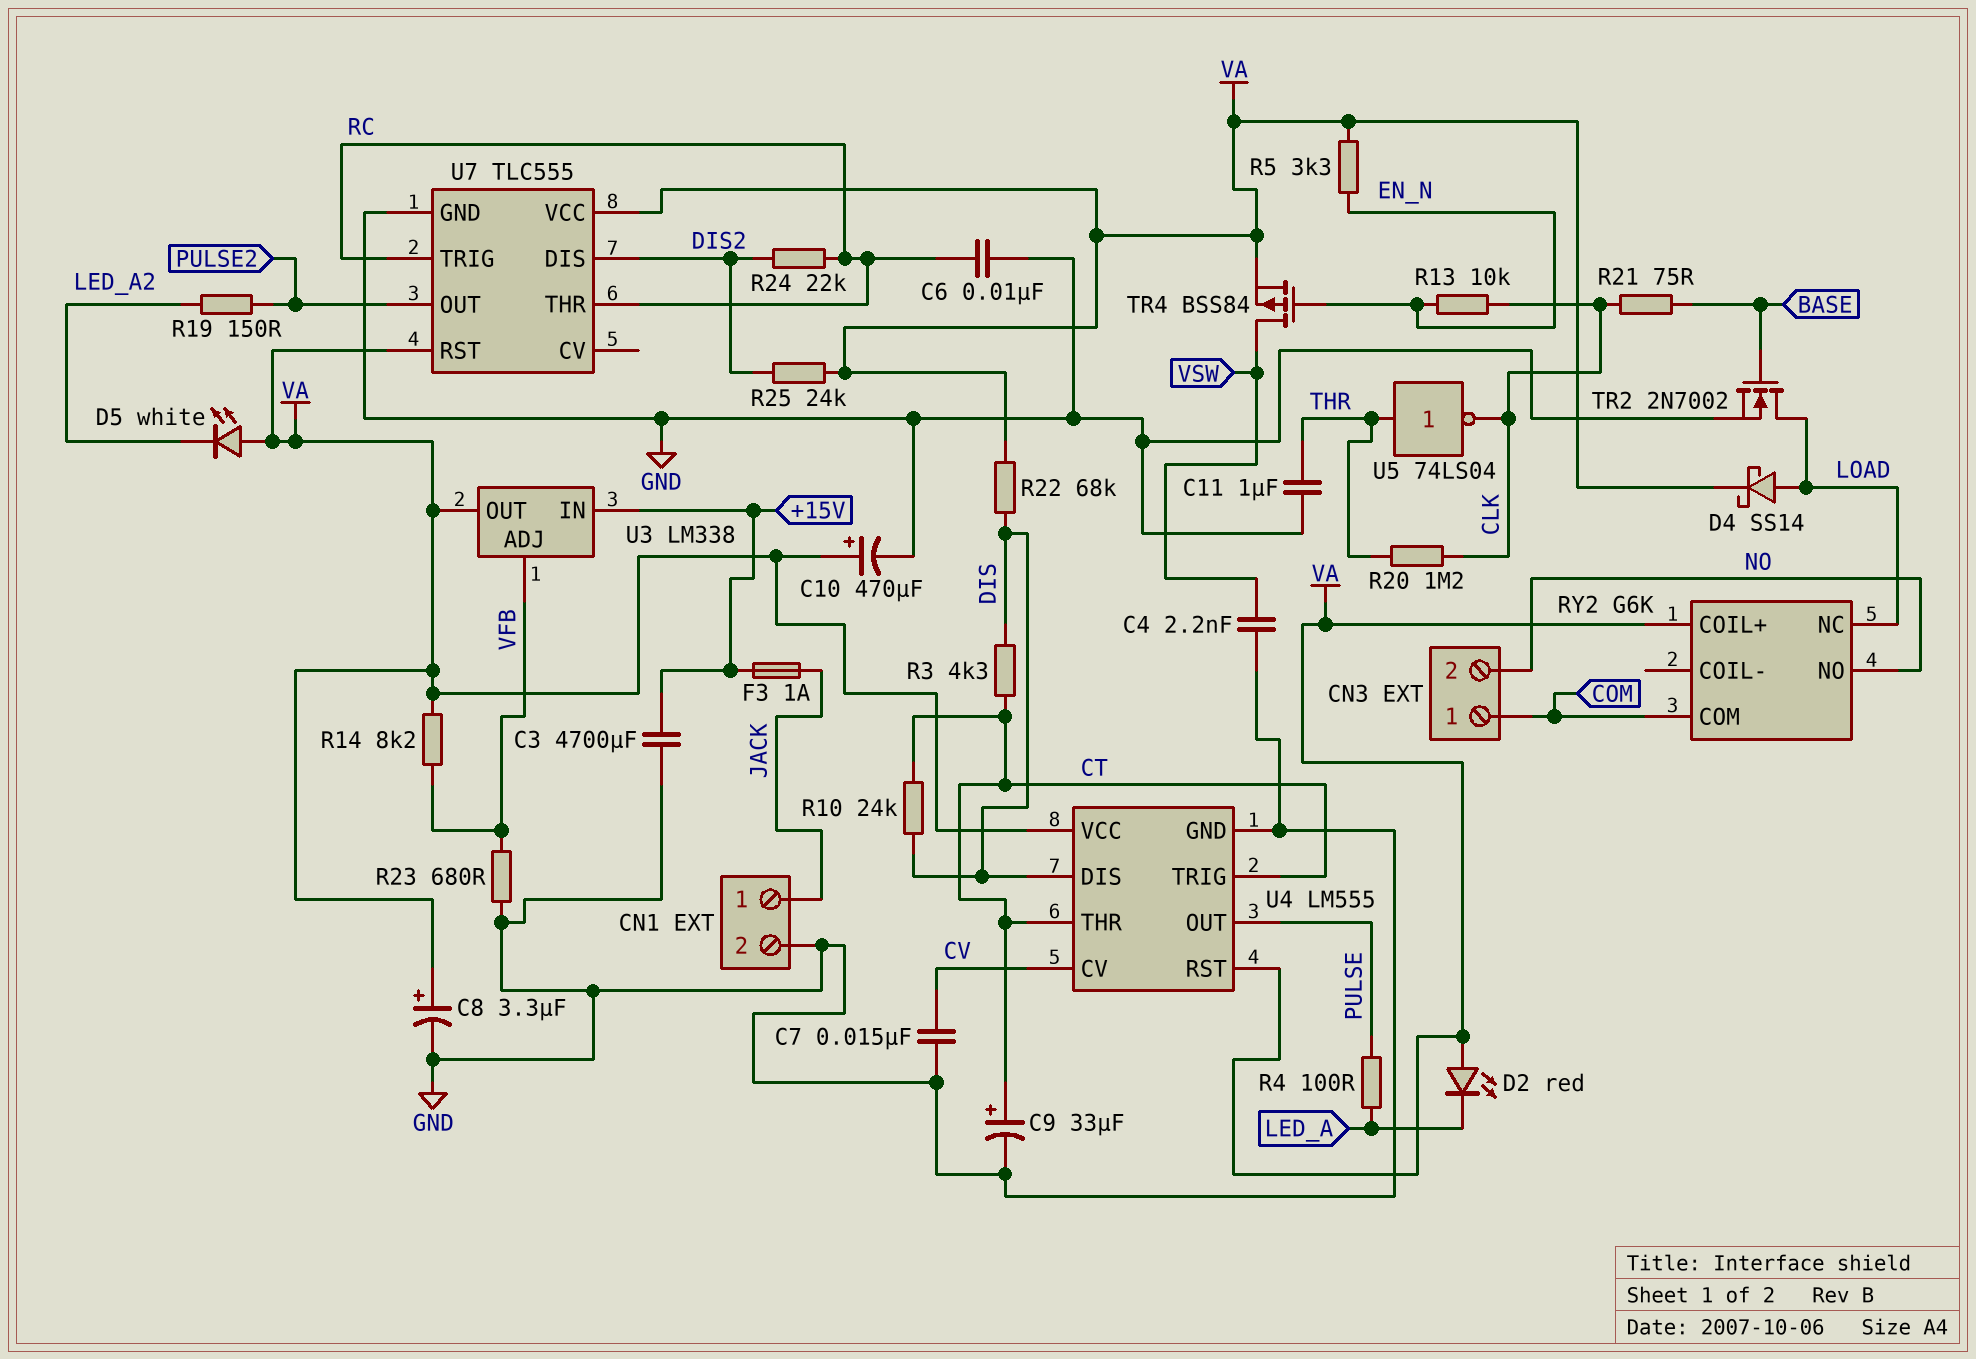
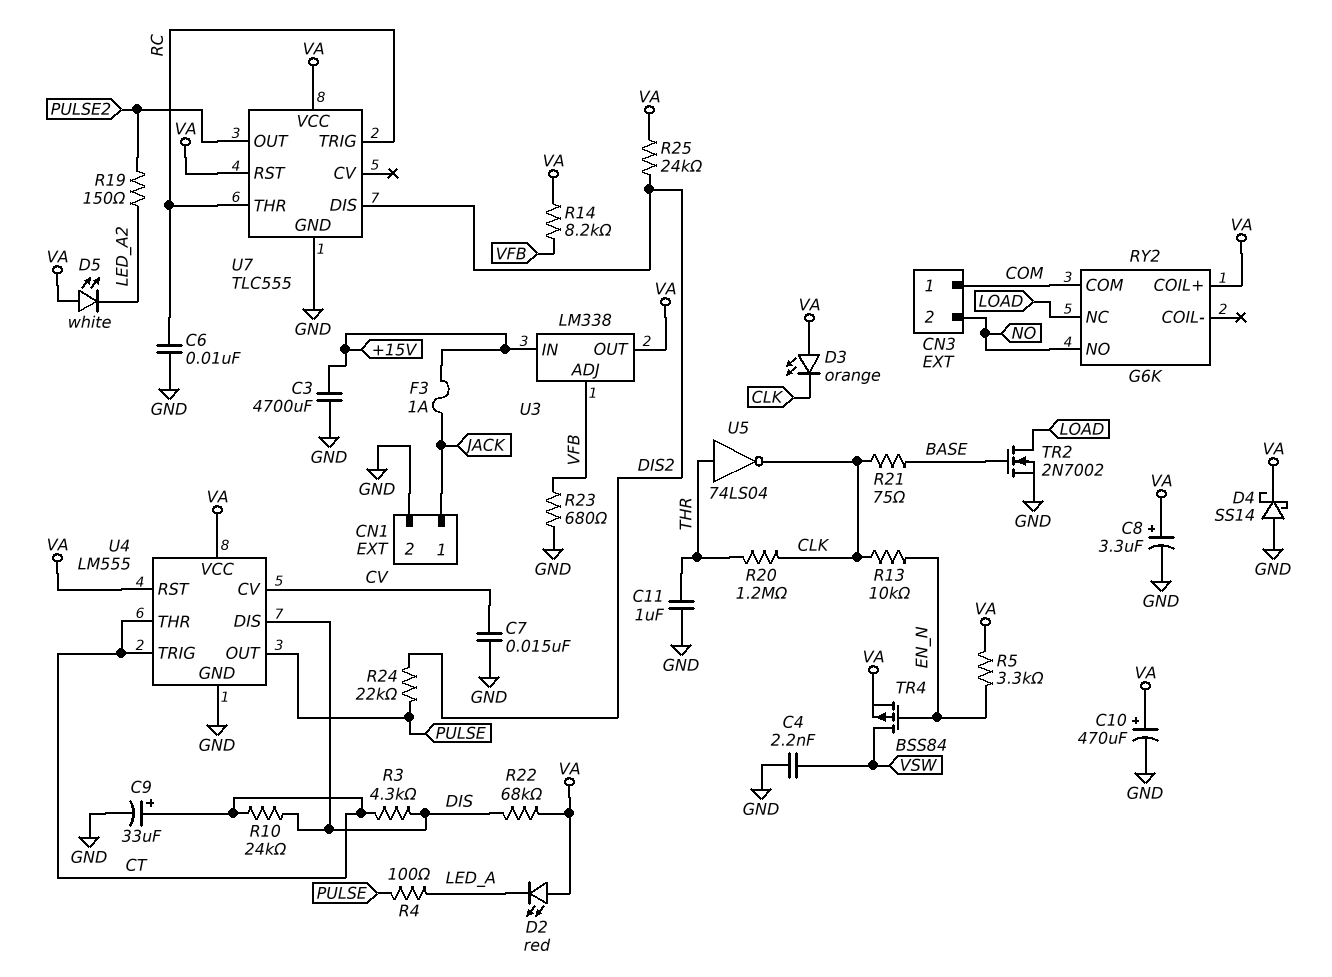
D3: none -> LED orange (A VA, K CLK)
D4: schottky SS14 (A LOAD, K VA) -> schottky SS14 (A GND, K VA)
R24: 22k (DIS2, RC) -> 22k (DIS2, PULSE)

